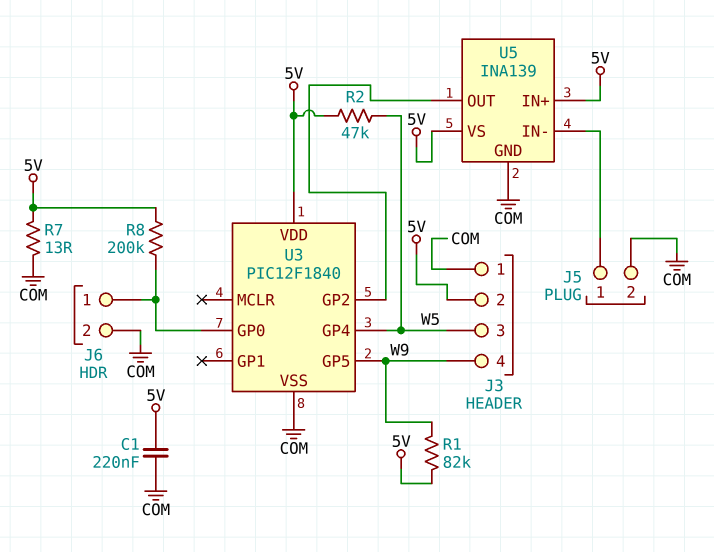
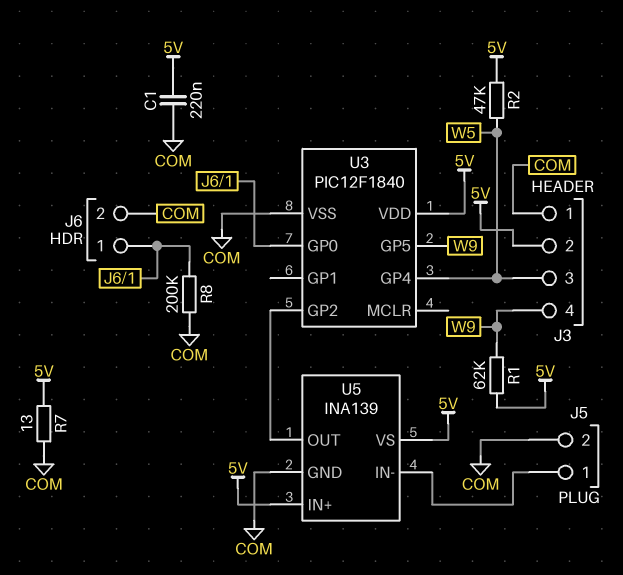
R1: 82k (5V, W9) -> 62k (5V, W9)
R8: 200k (5V, J6/1) -> 200k (COM, J6/1)

